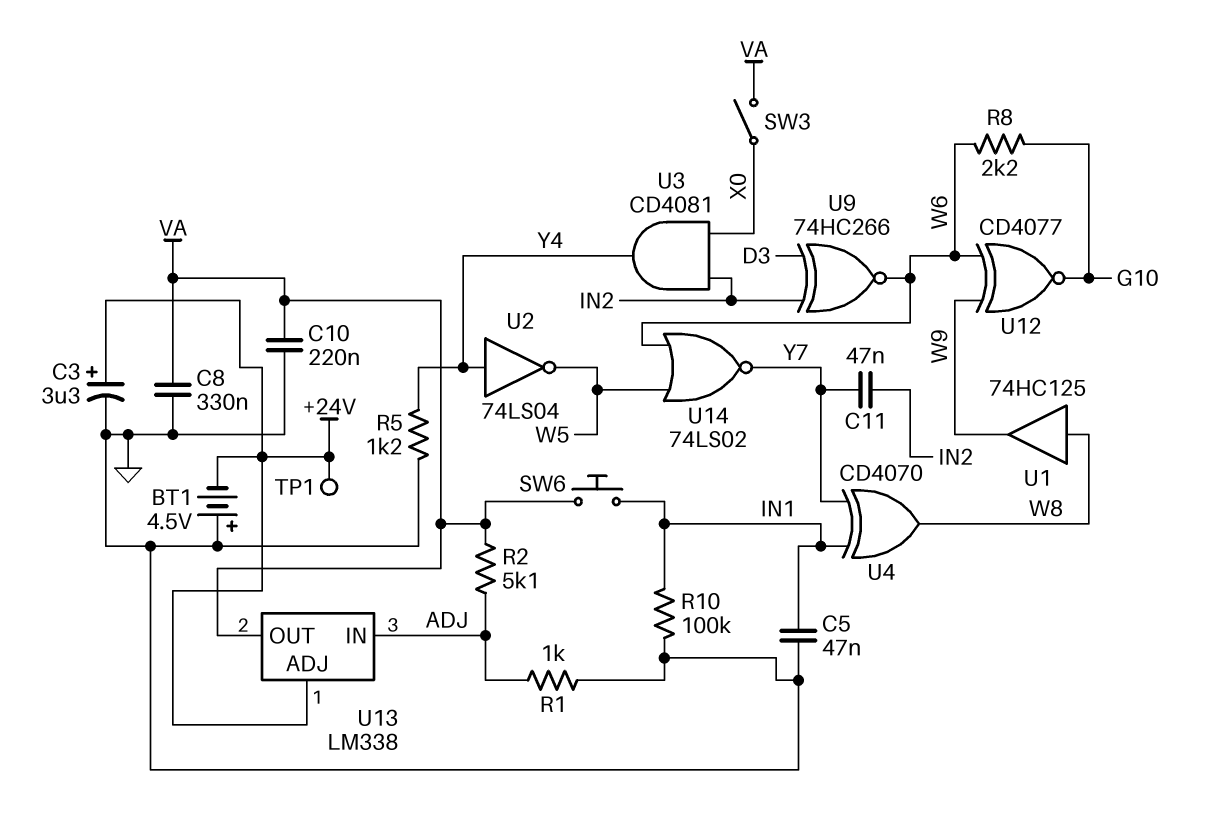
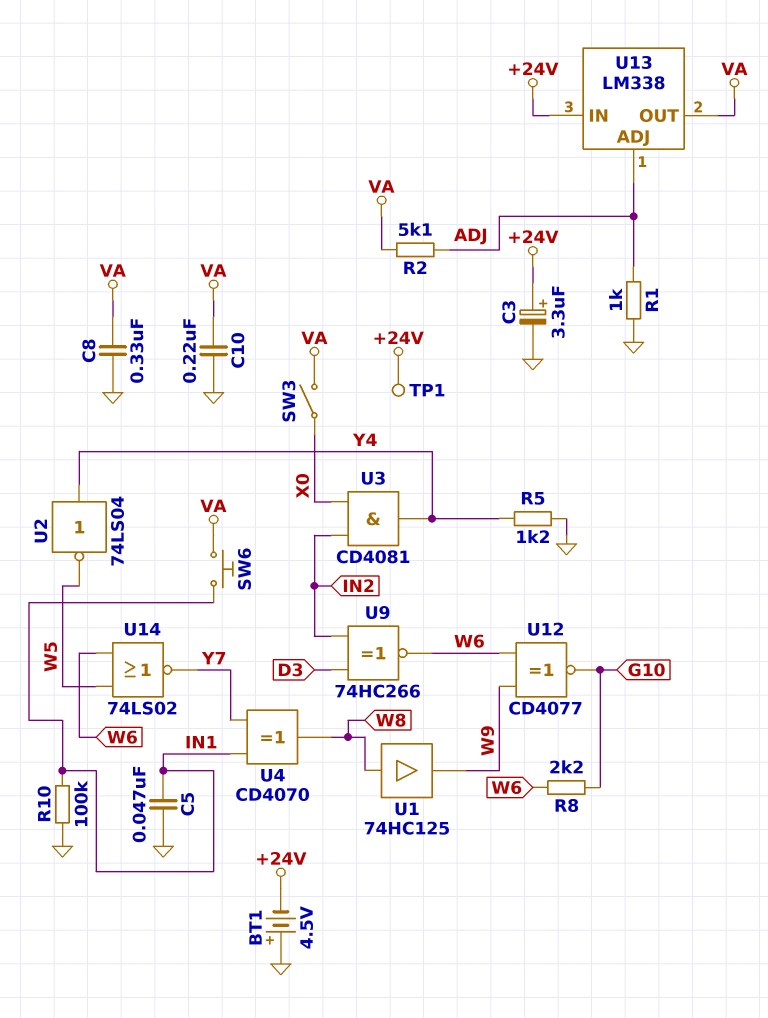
C11: 47nF (IN2, Y7) -> none
U13 pin ADJ: +24V -> ADJ
U13 pin IN: ADJ -> +24V

